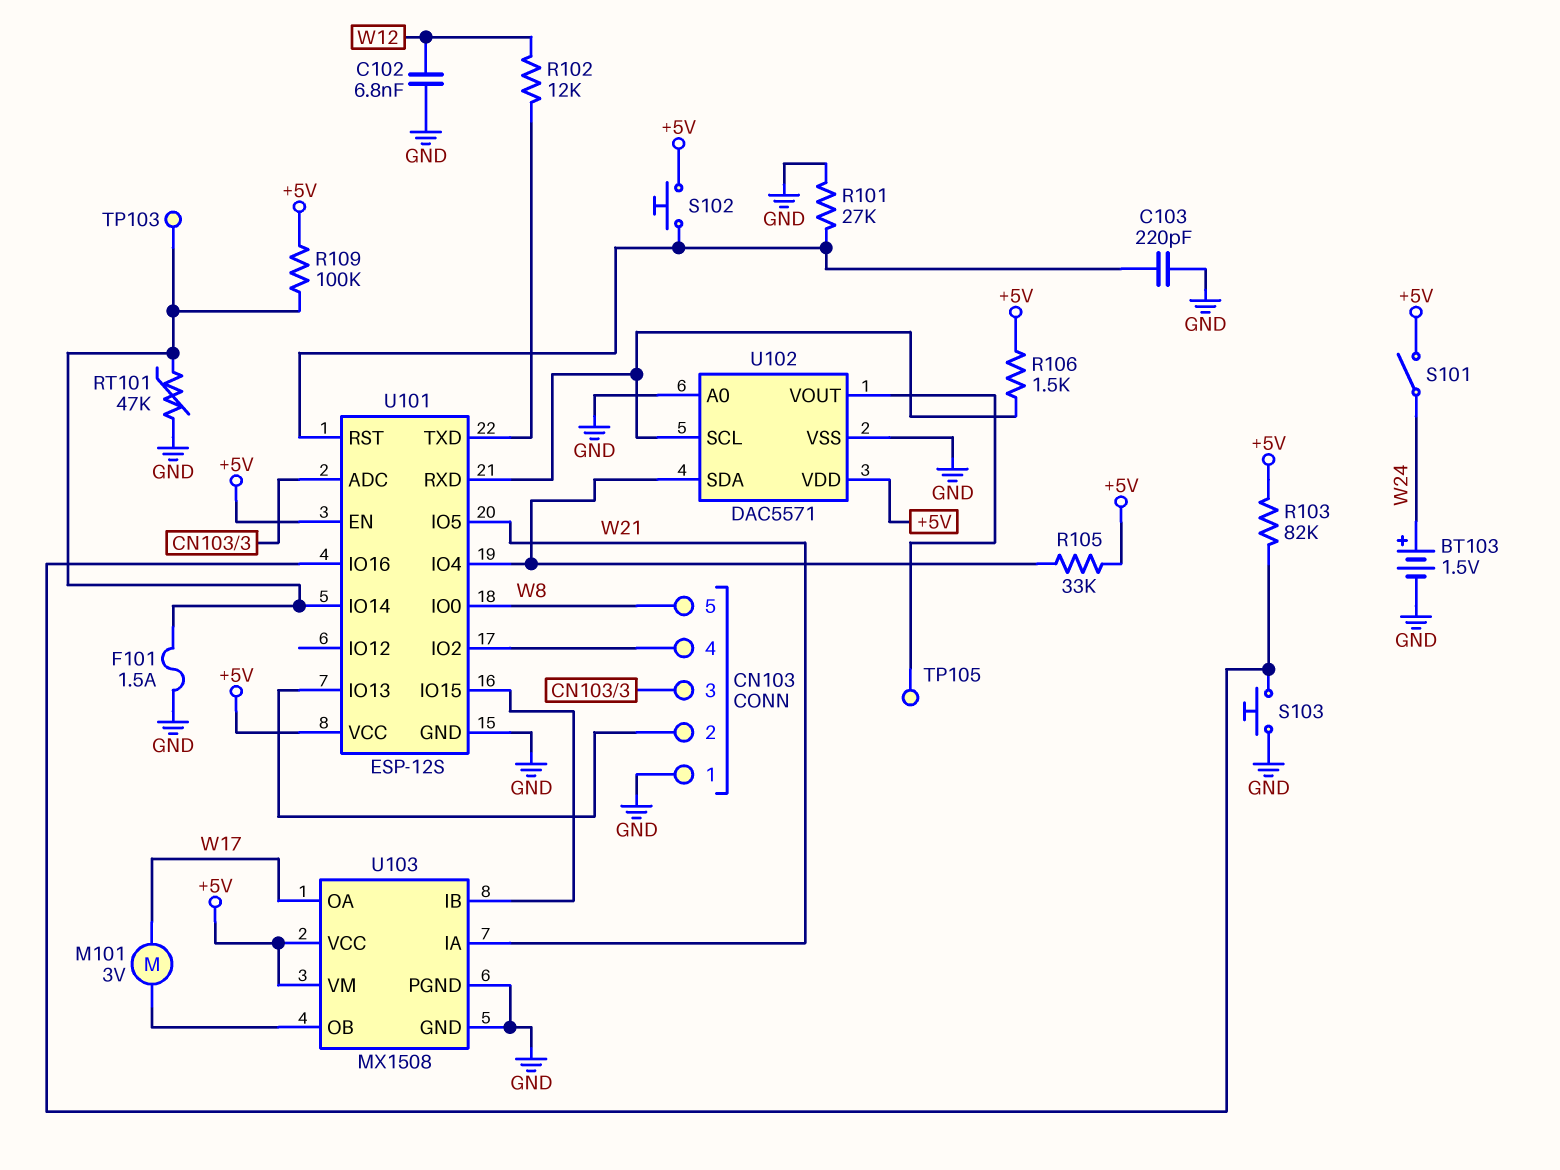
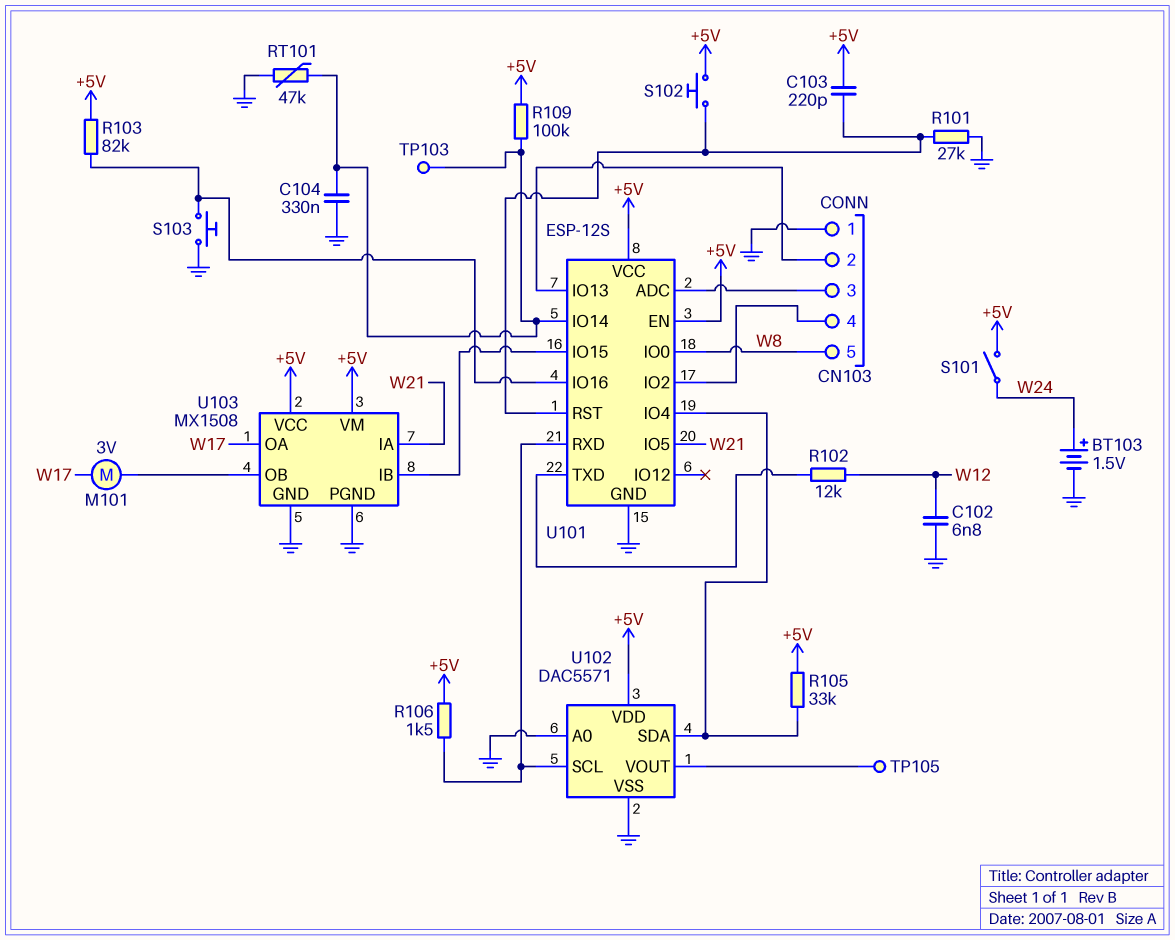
C103: 220pF (GND, U101/RST) -> 220pF (+5V, U101/RST)
C104: none -> 330nF (GND, U101/IO14)
F101: 1.5A (GND, U101/IO14) -> none

